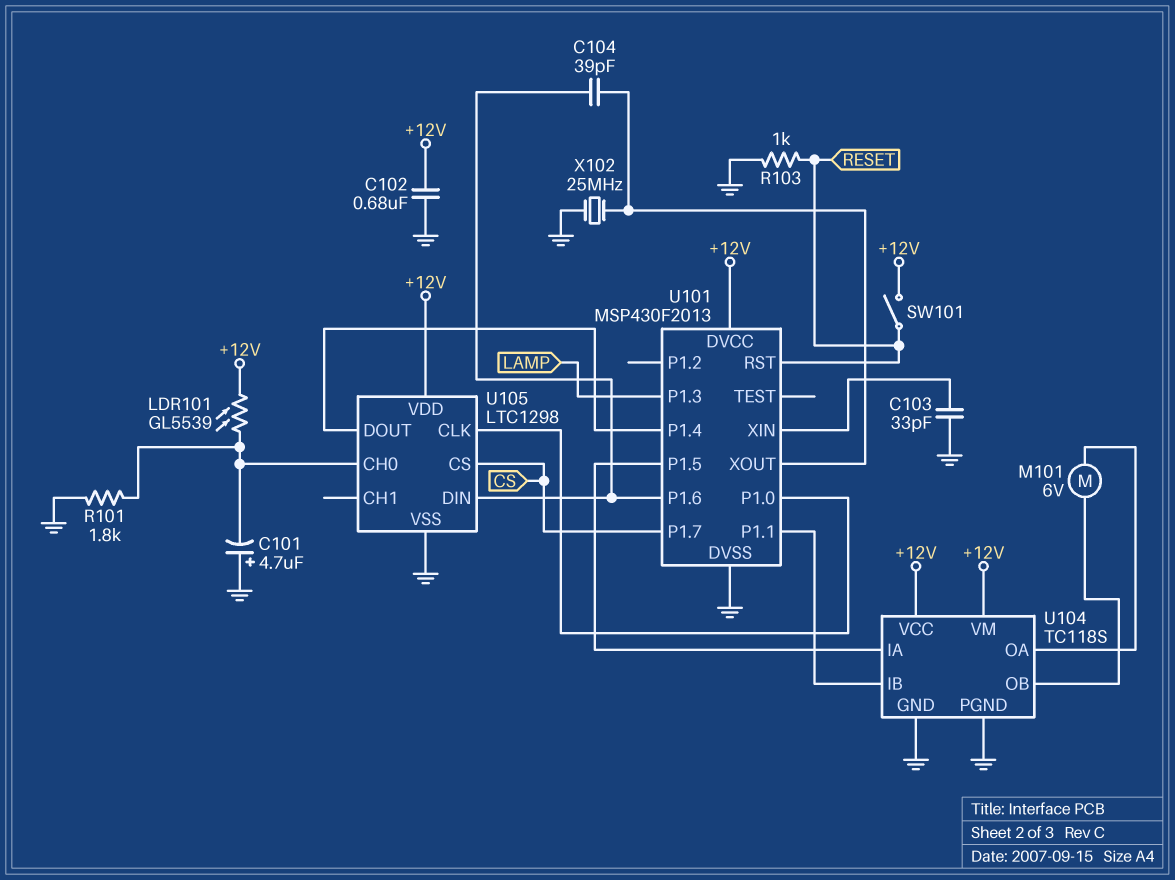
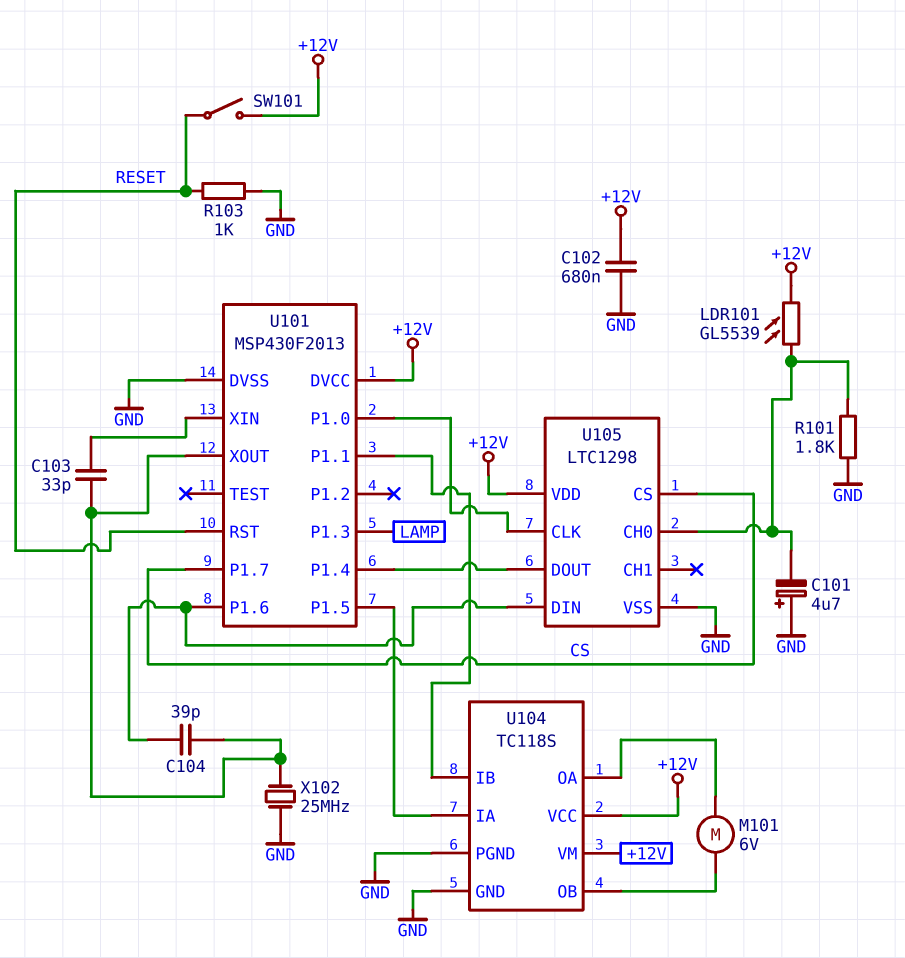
C103: 33pF (GND, U101/XIN) -> 33pF (U101/XIN, U101/XOUT)

